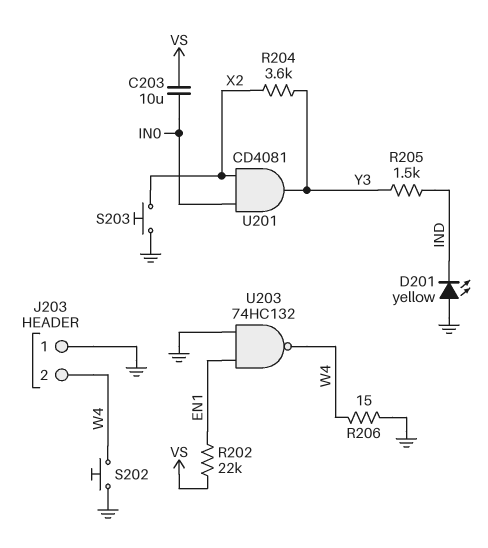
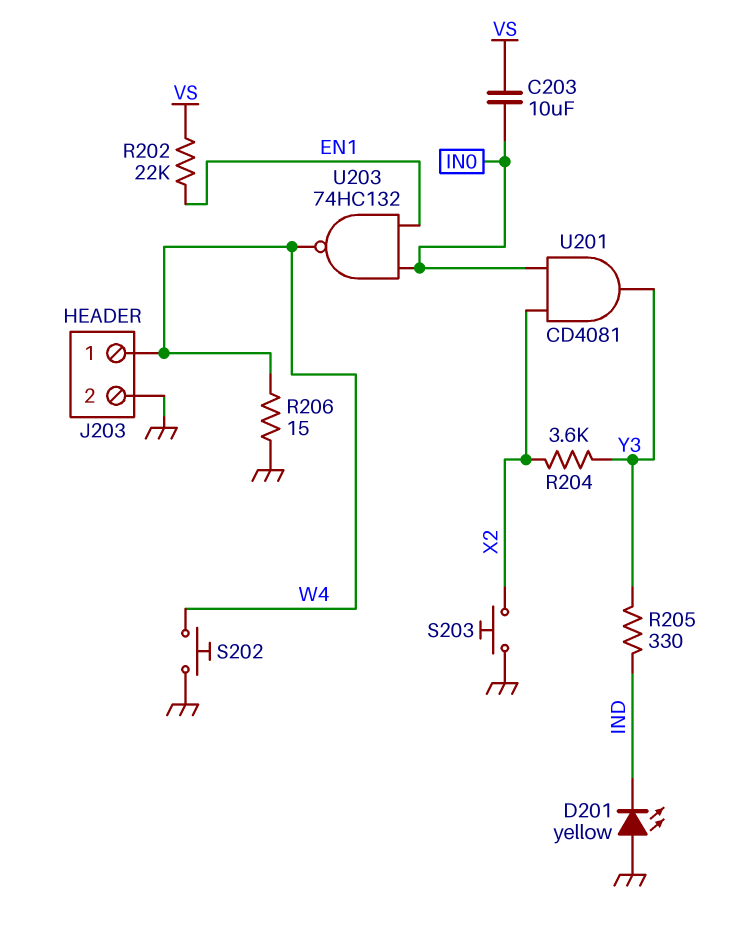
J203 pin 1: GND -> W4
J203 pin 2: W4 -> GND
R205: 1.5k (IND, Y3) -> 330 (IND, Y3)
U203: NAND 74HC132 (in EN1, in GND, out W4) -> NAND 74HC132 (in EN1, in IN0, out W4)

